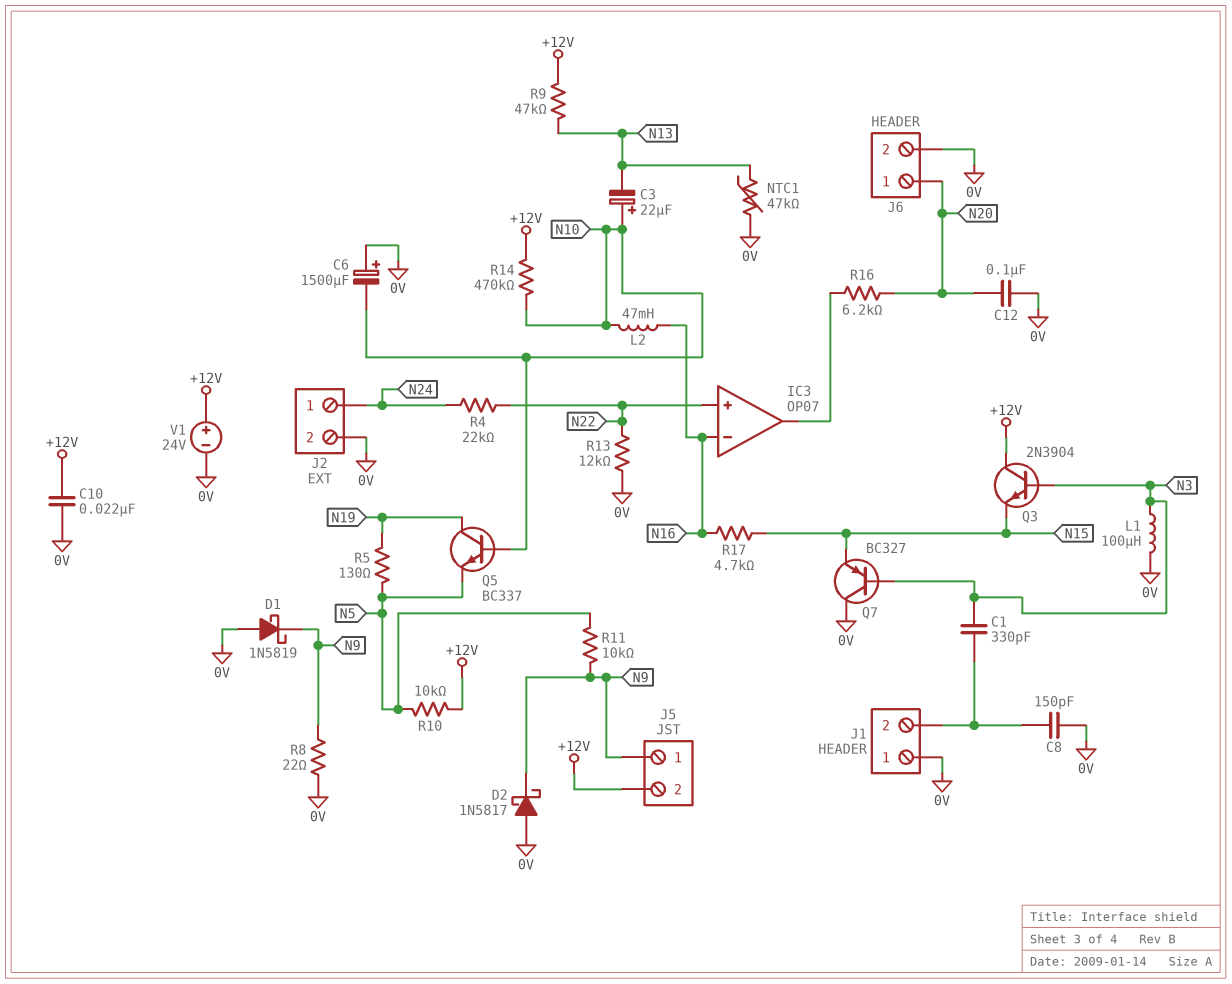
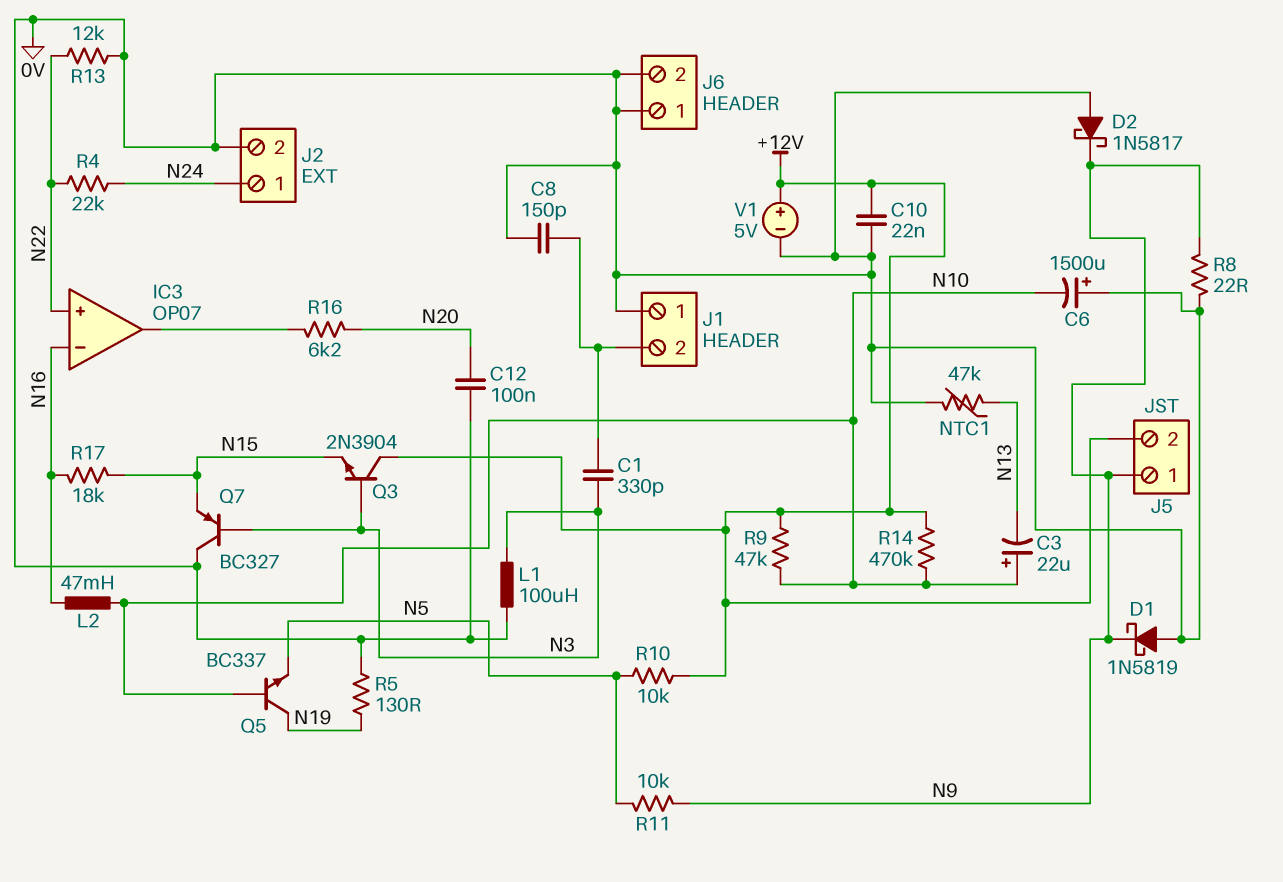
J6 pin 1: N20 -> 0V
R5: 130 (N5, N19) -> 130 (0V, N19)
R9: 47k (+12V, N13) -> 47k (+12V, N10)
R17: 4.7k (N15, N16) -> 18k (N15, N16)
V1: 24V (plus +12V, minus 0V) -> 5V (plus +12V, minus 0V)

